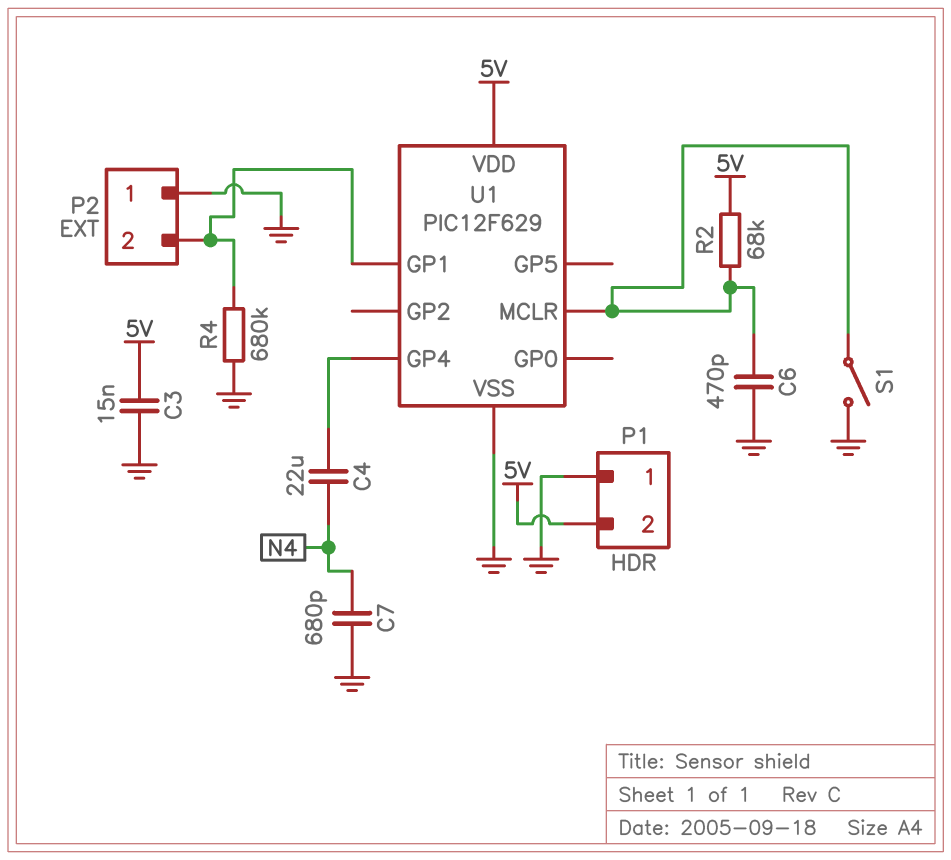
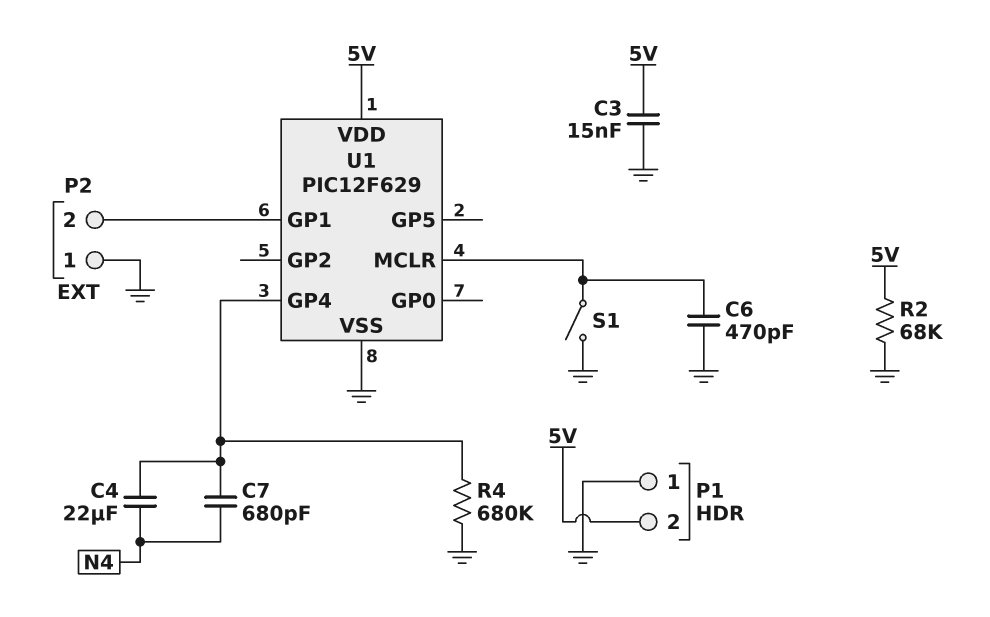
C7: 680pF (GND, N4) -> 680pF (N4, U1/GP4)
R2: 68k (5V, U1/MCLR) -> 68k (5V, GND)
R4: 680k (GND, P2/2) -> 680k (GND, U1/GP4)

